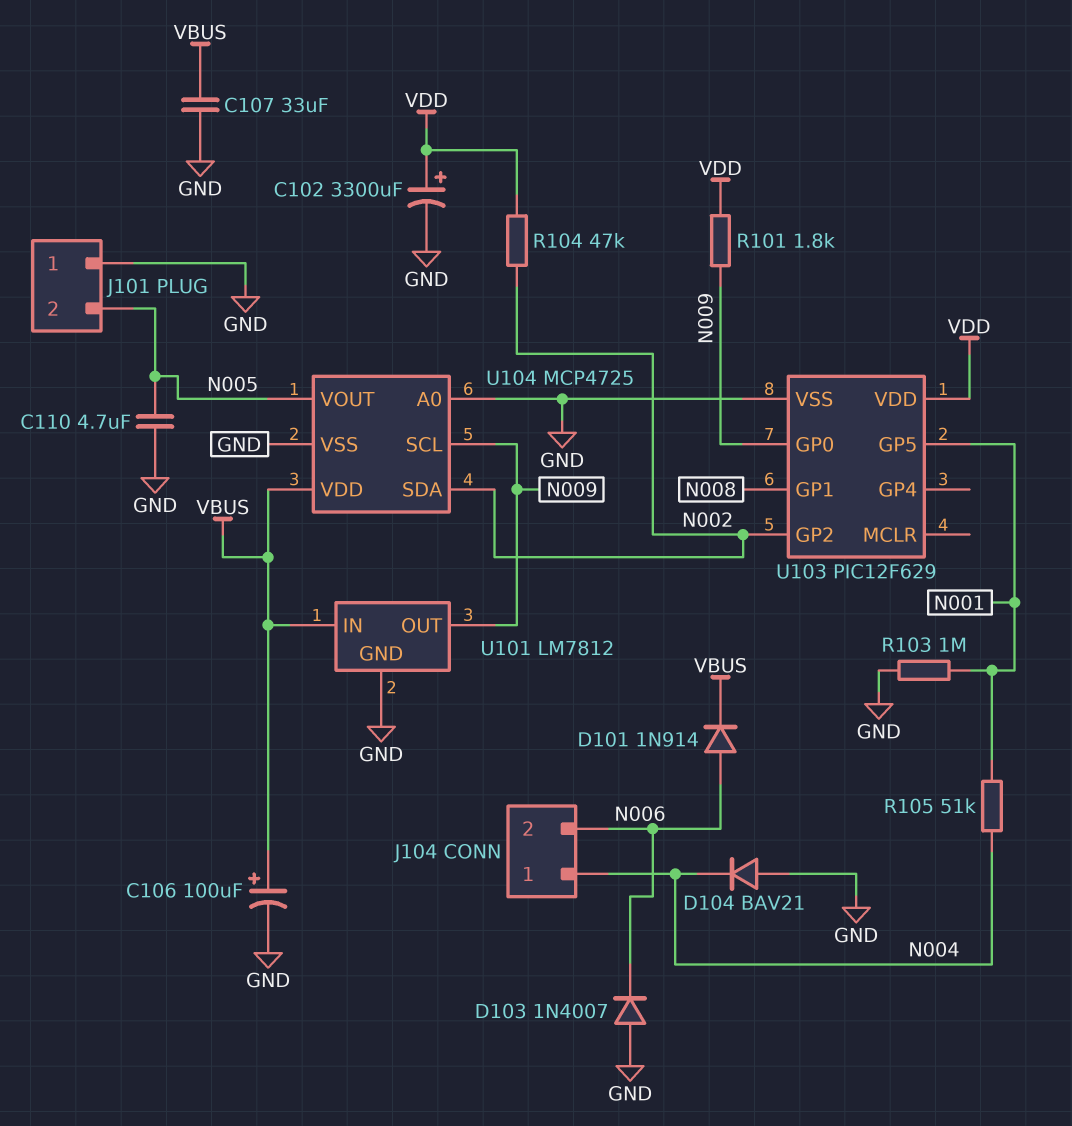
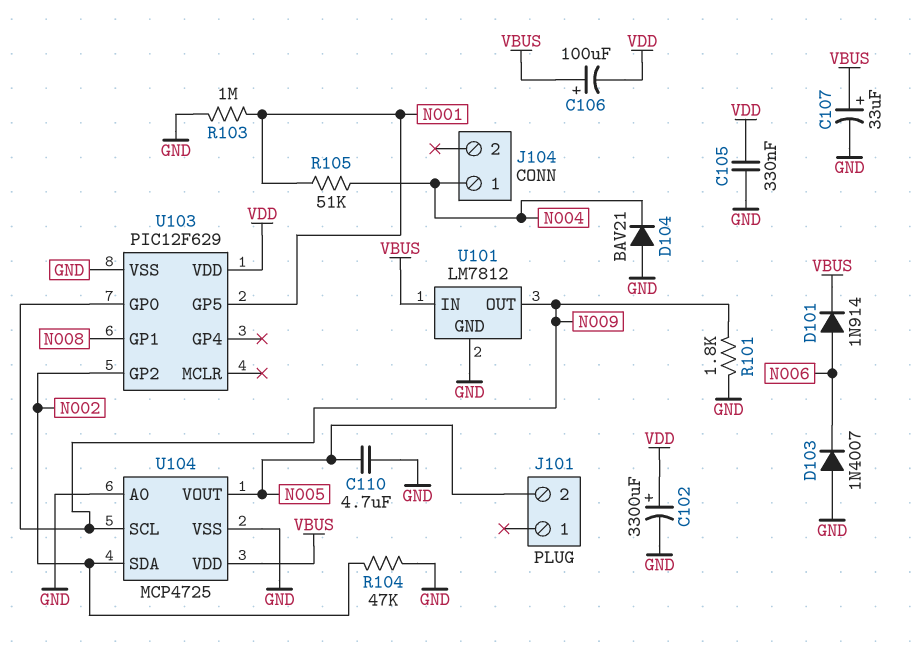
C105: none -> 330nF (GND, VDD)
C106: 100uF (plus VBUS, minus GND) -> 100uF (plus VBUS, minus VDD)
C107: 33uF (GND, VBUS) -> 33uF (plus VBUS, minus GND)
J101 pin 1: GND -> none
J104 pin 2: N006 -> none
R101: 1.8k (N009, VDD) -> 1.8k (GND, N009)
R104: 47k (N002, VDD) -> 47k (GND, N002)

